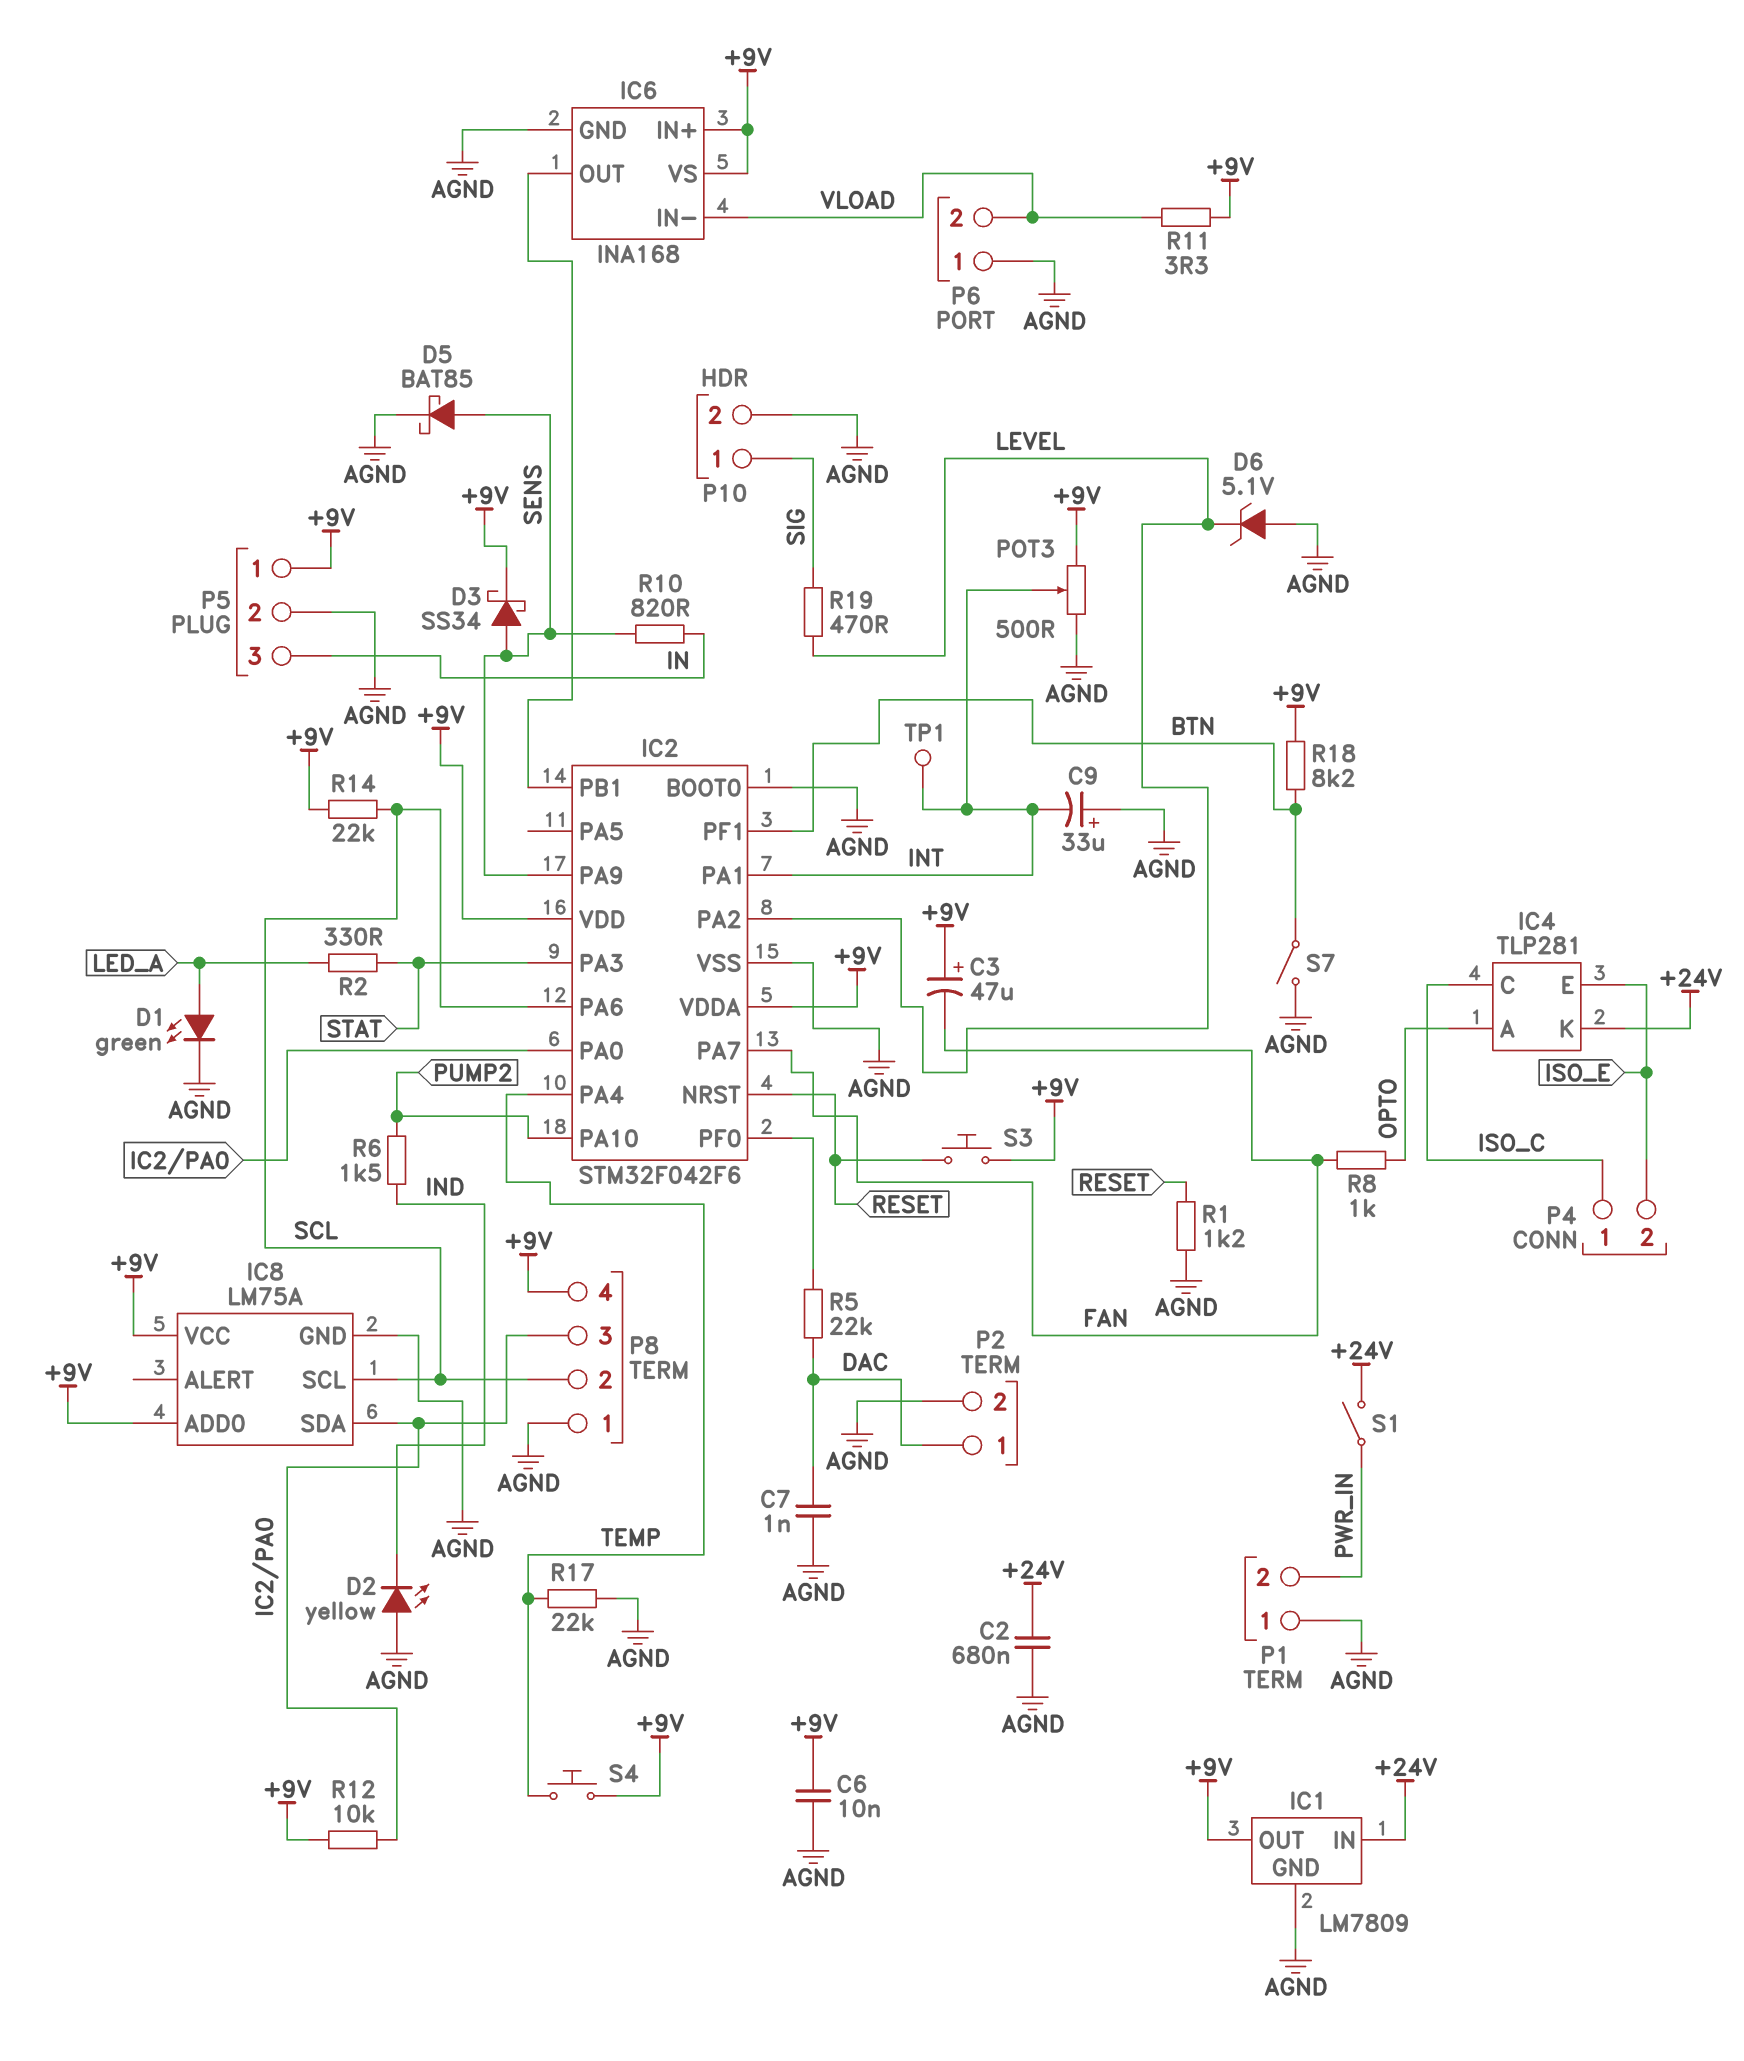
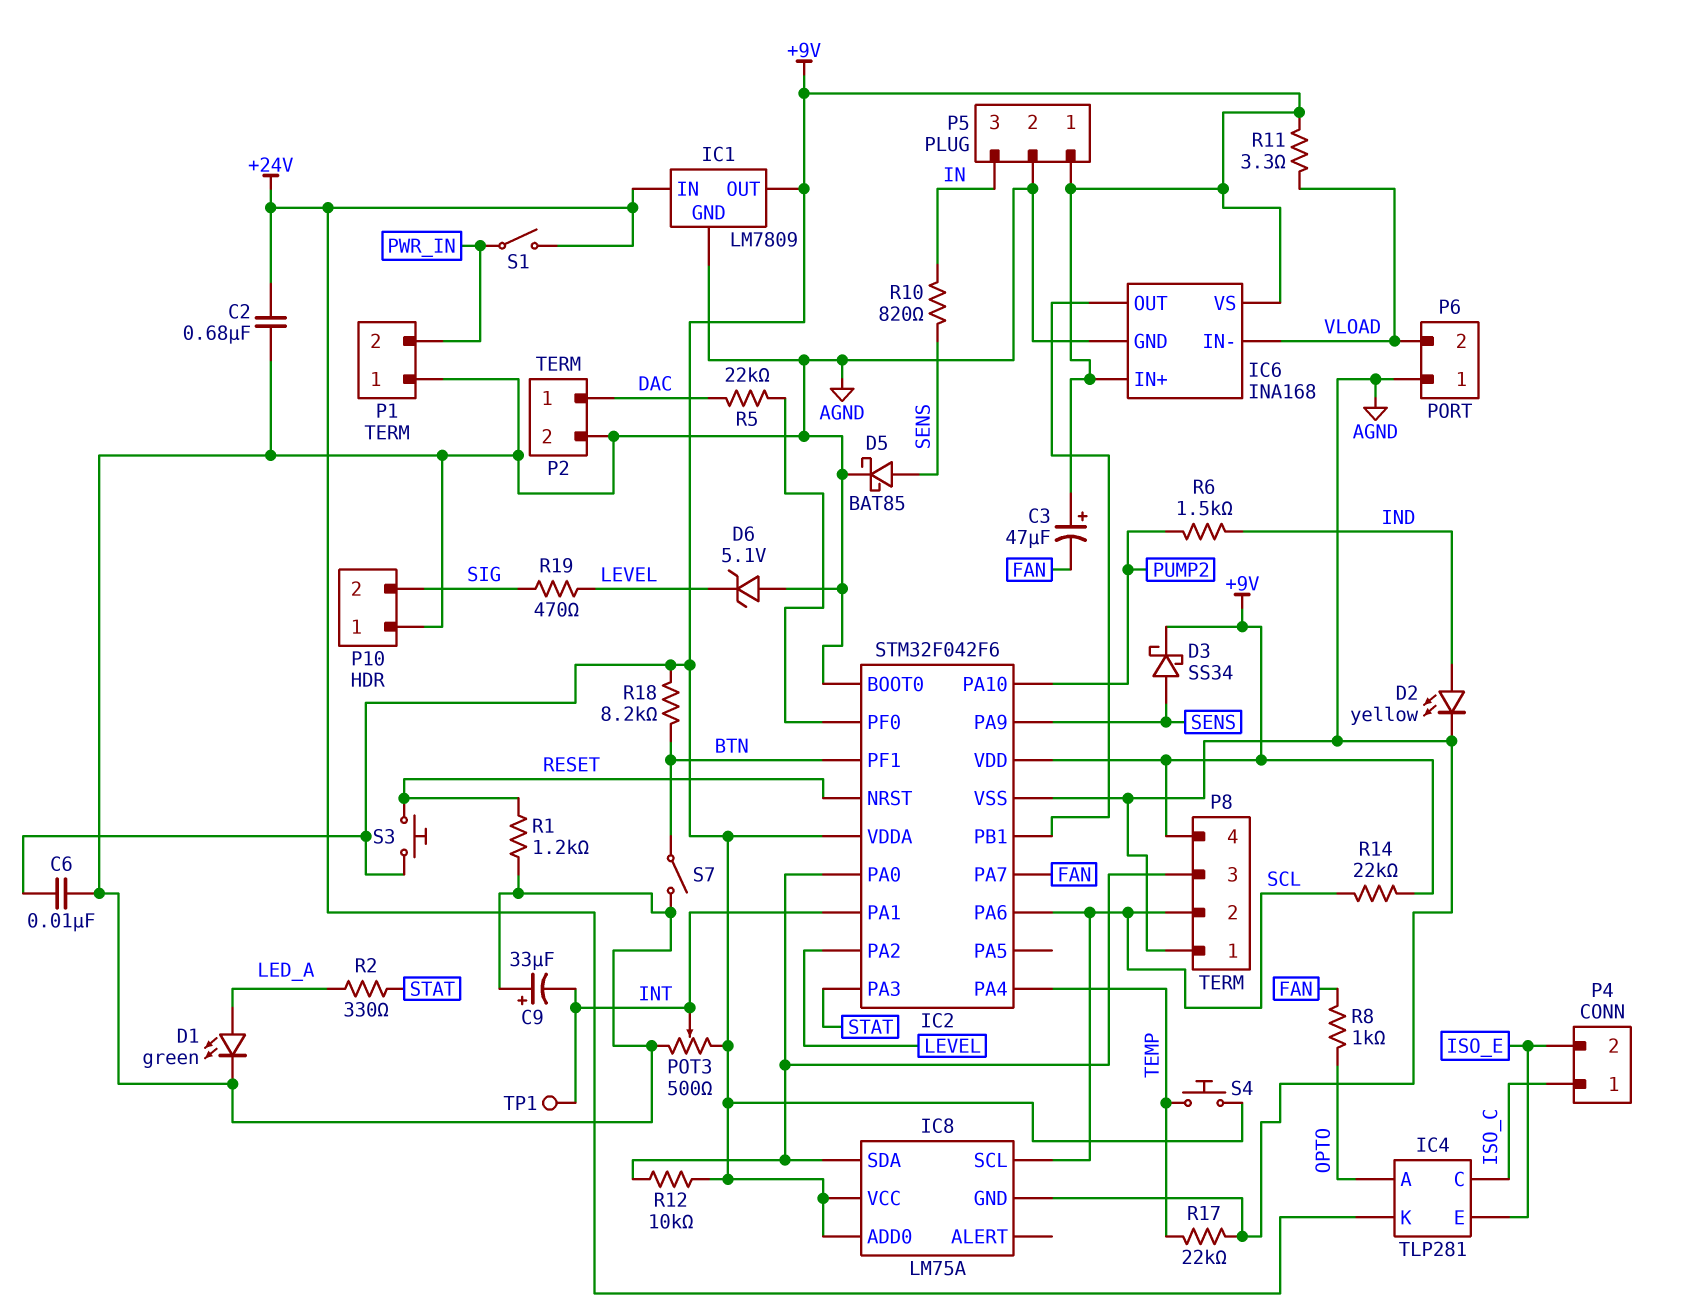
C7: 1nF (AGND, DAC) -> none
D2: LED yellow (A AGND, K IND) -> LED yellow (A IND, K AGND)
P10 pin 1: SIG -> AGND
P10 pin 2: AGND -> SIG

